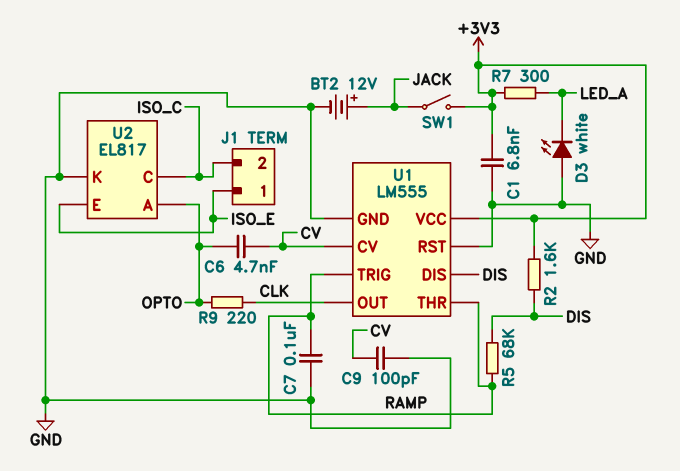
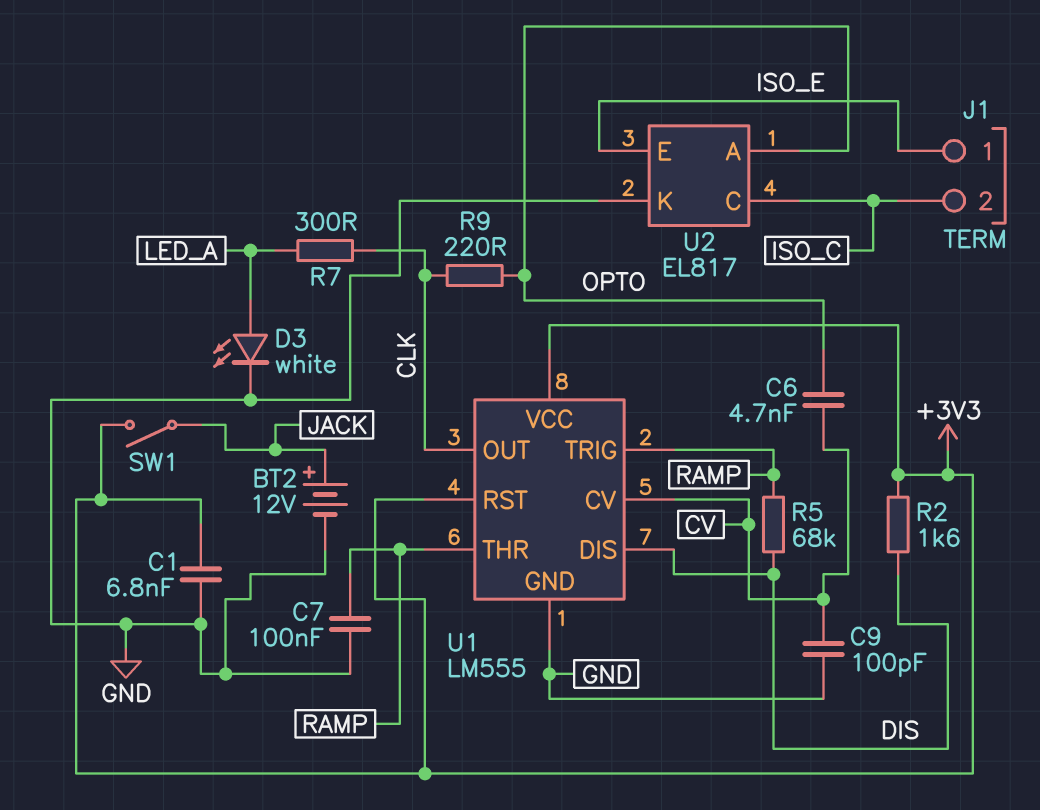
D3: LED white (A GND, K LED_A) -> LED white (A LED_A, K GND)
R7: 300 (+3V3, LED_A) -> 300 (CLK, LED_A)
U1 pin RST: GND -> +3V3

